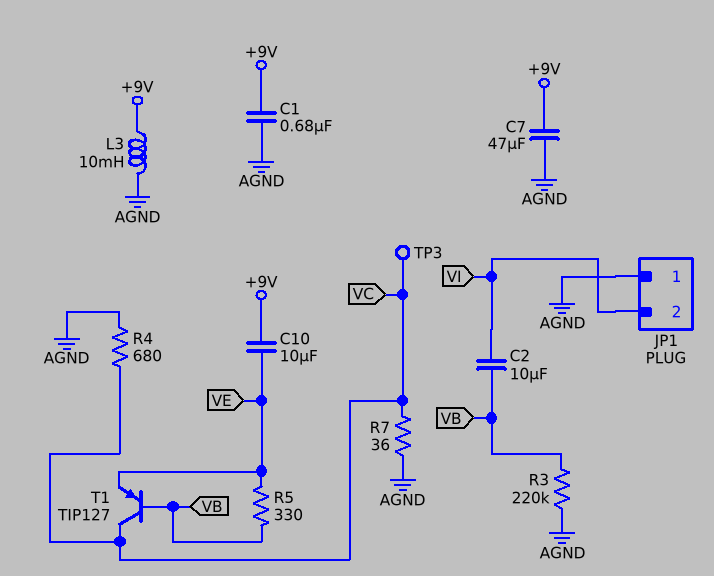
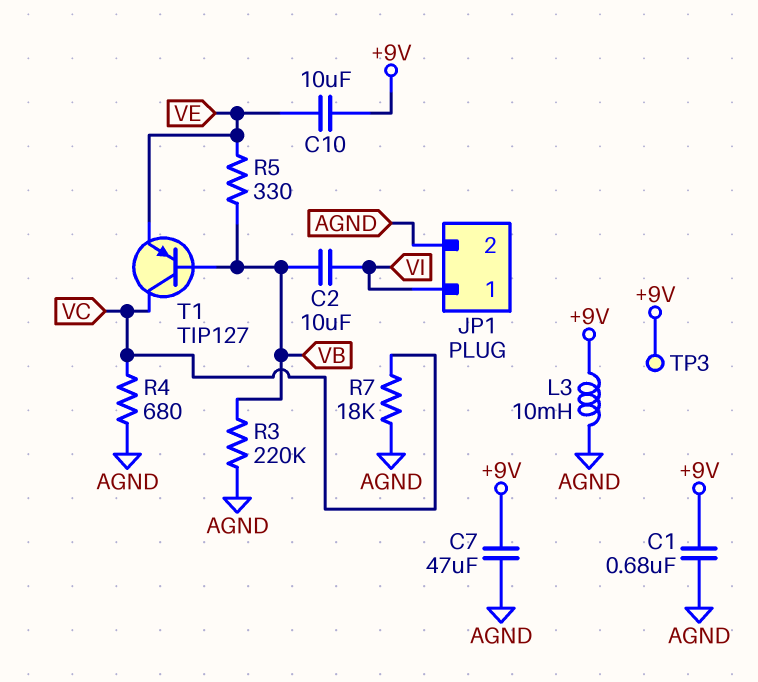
JP1 pin 1: AGND -> VI
JP1 pin 2: VI -> AGND
R7: 36 (AGND, VC) -> 18k (AGND, VC)
TP3: test point (VC) -> test point (+9V)

